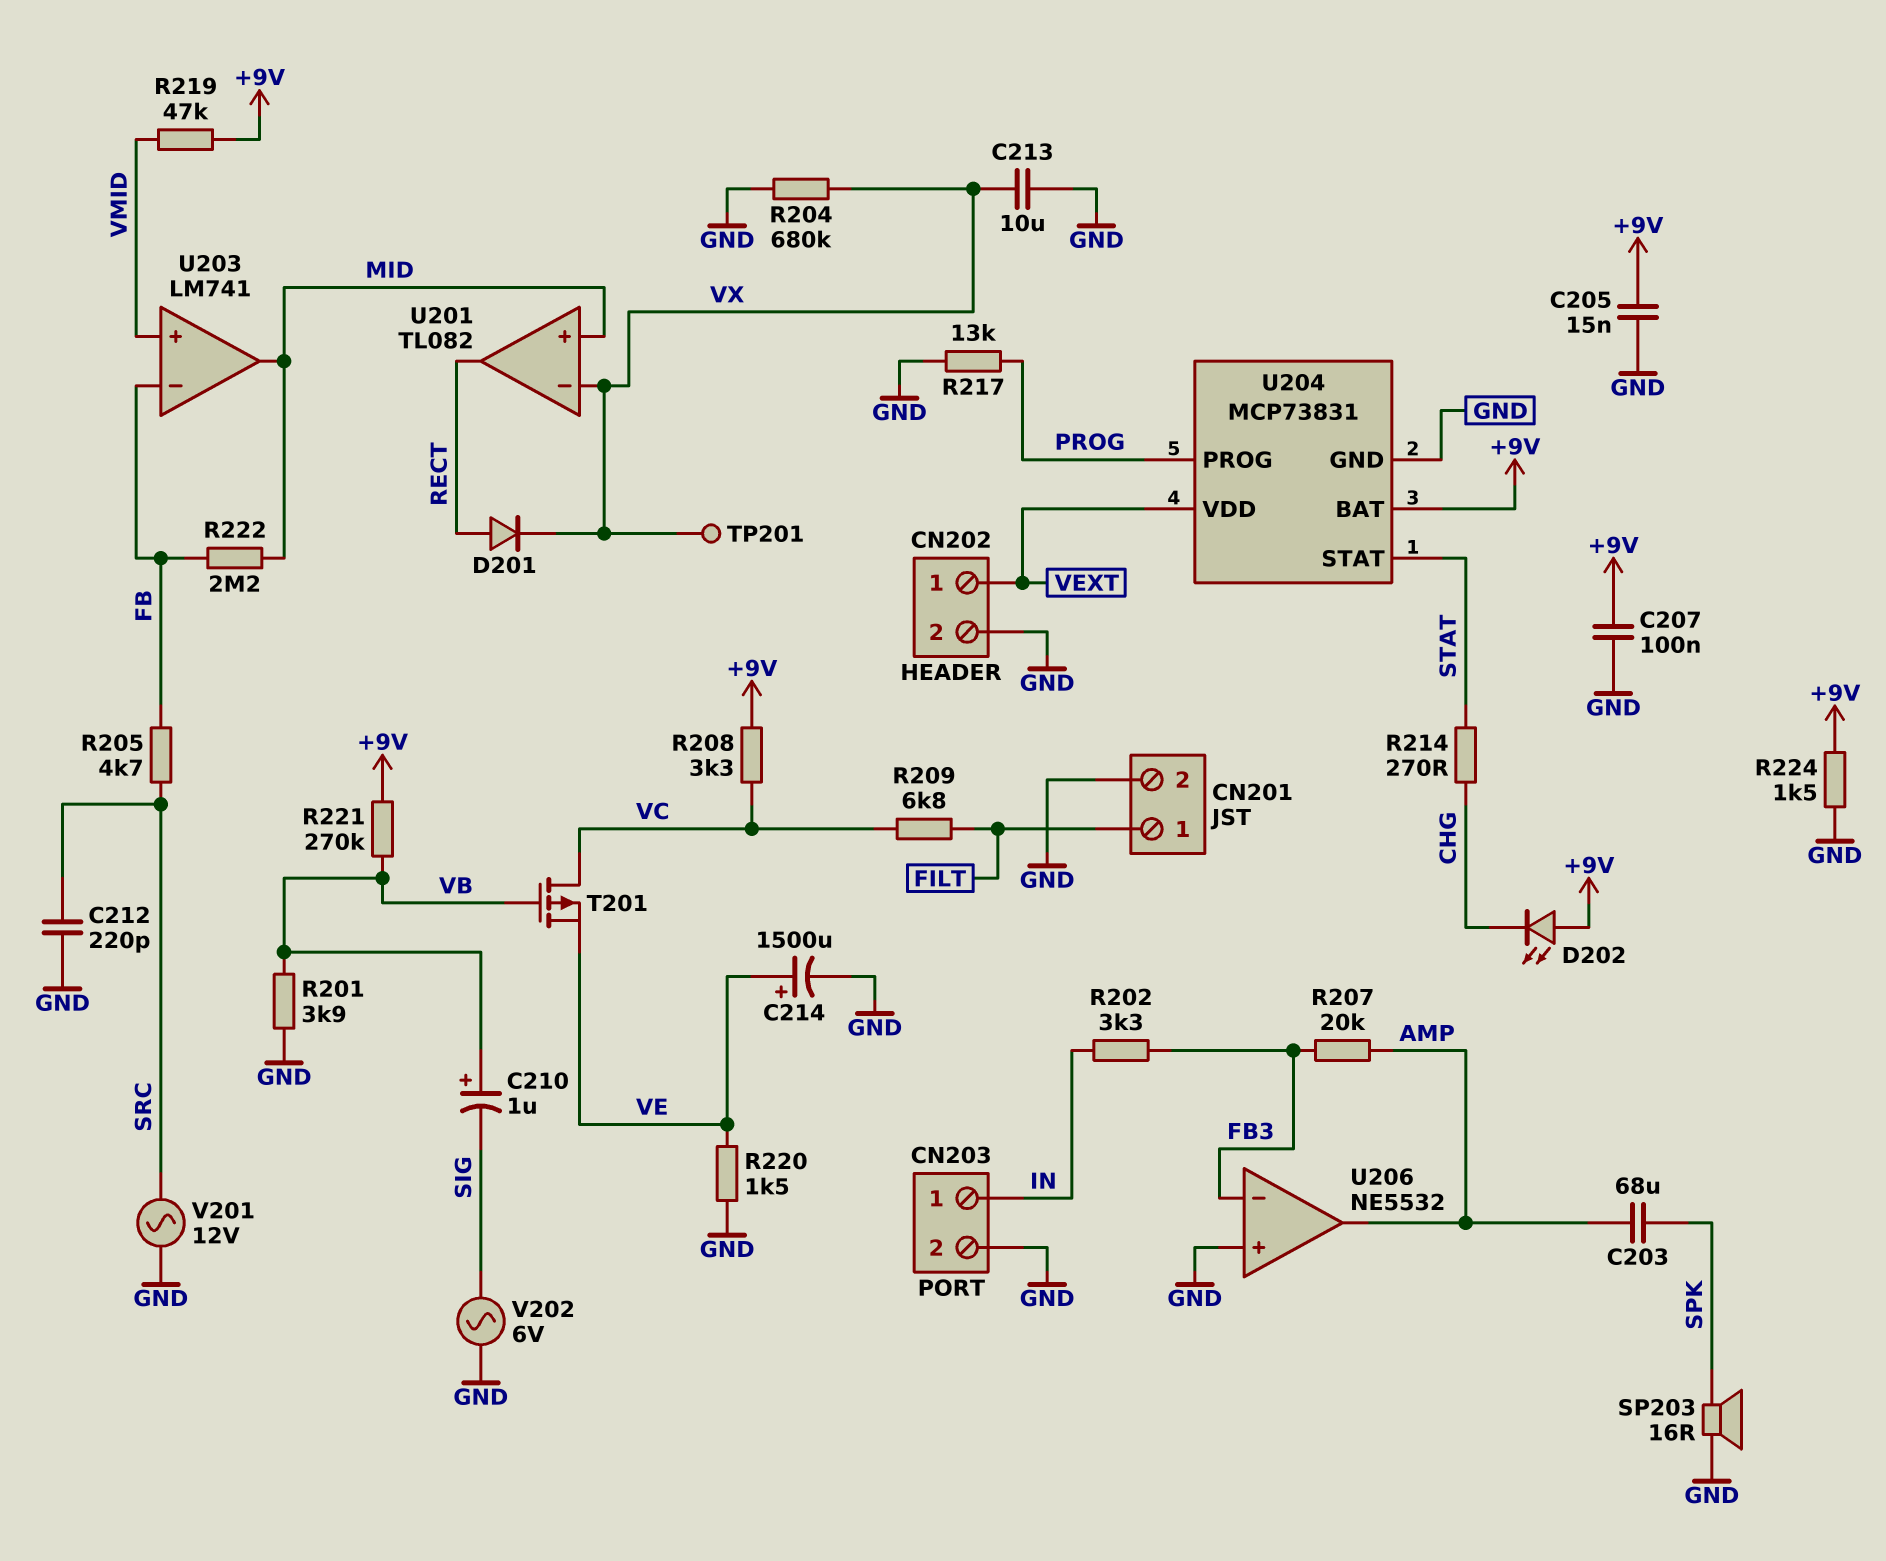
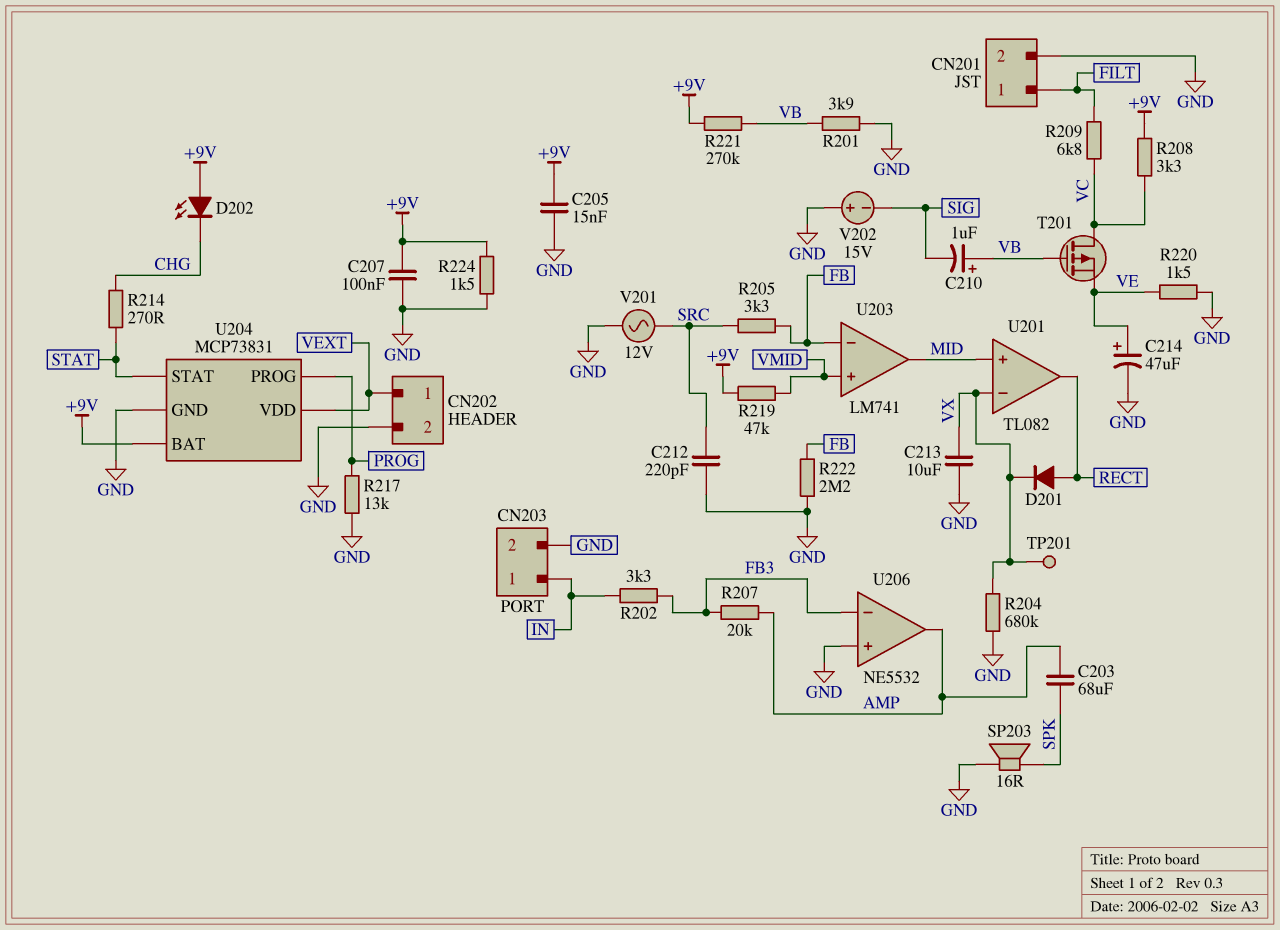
C214: 1500uF (plus VE, minus GND) -> 47uF (plus VE, minus GND)
R205: 4.7k (FB, SRC) -> 3.3k (FB, SRC)
R222: 2.2M (FB, MID) -> 2.2M (FB, GND)
V202: AC 6V (GND, SIG) -> 15V (plus GND, minus SIG)

